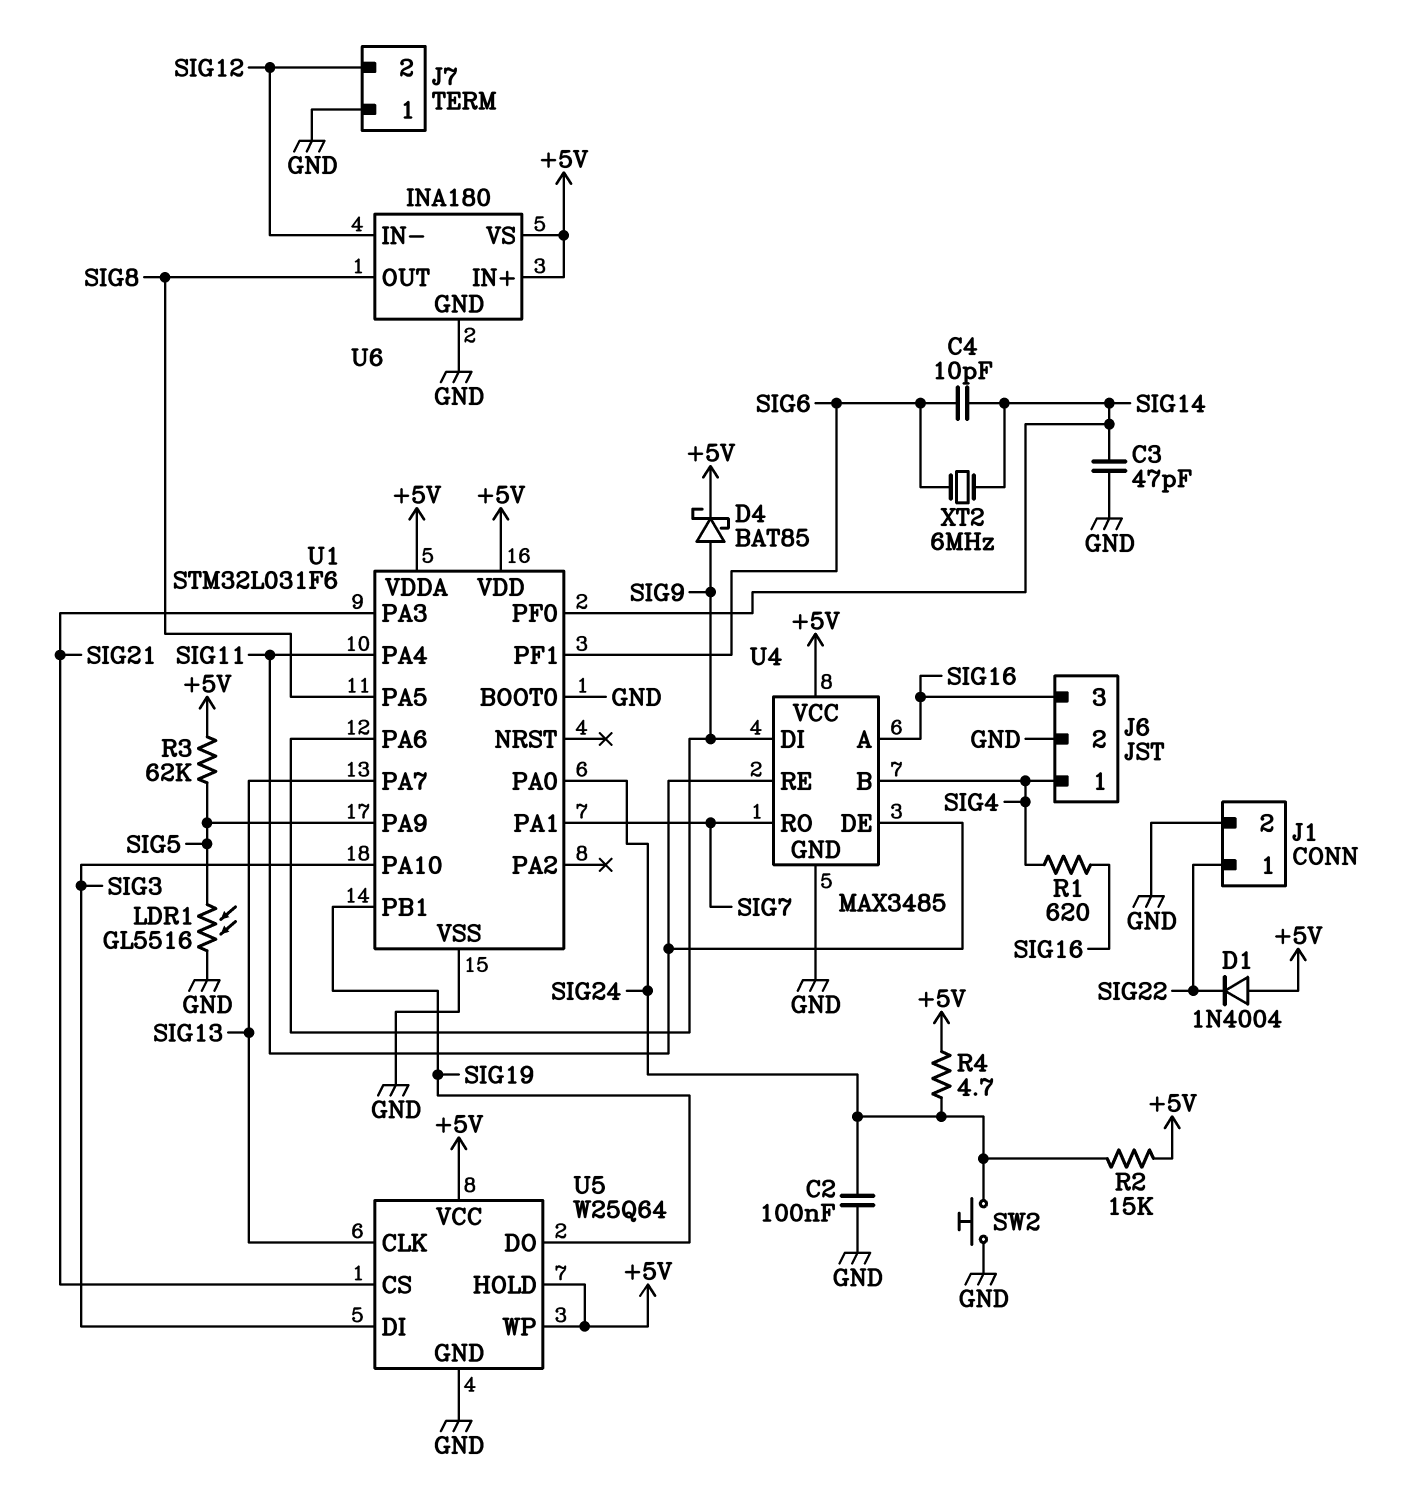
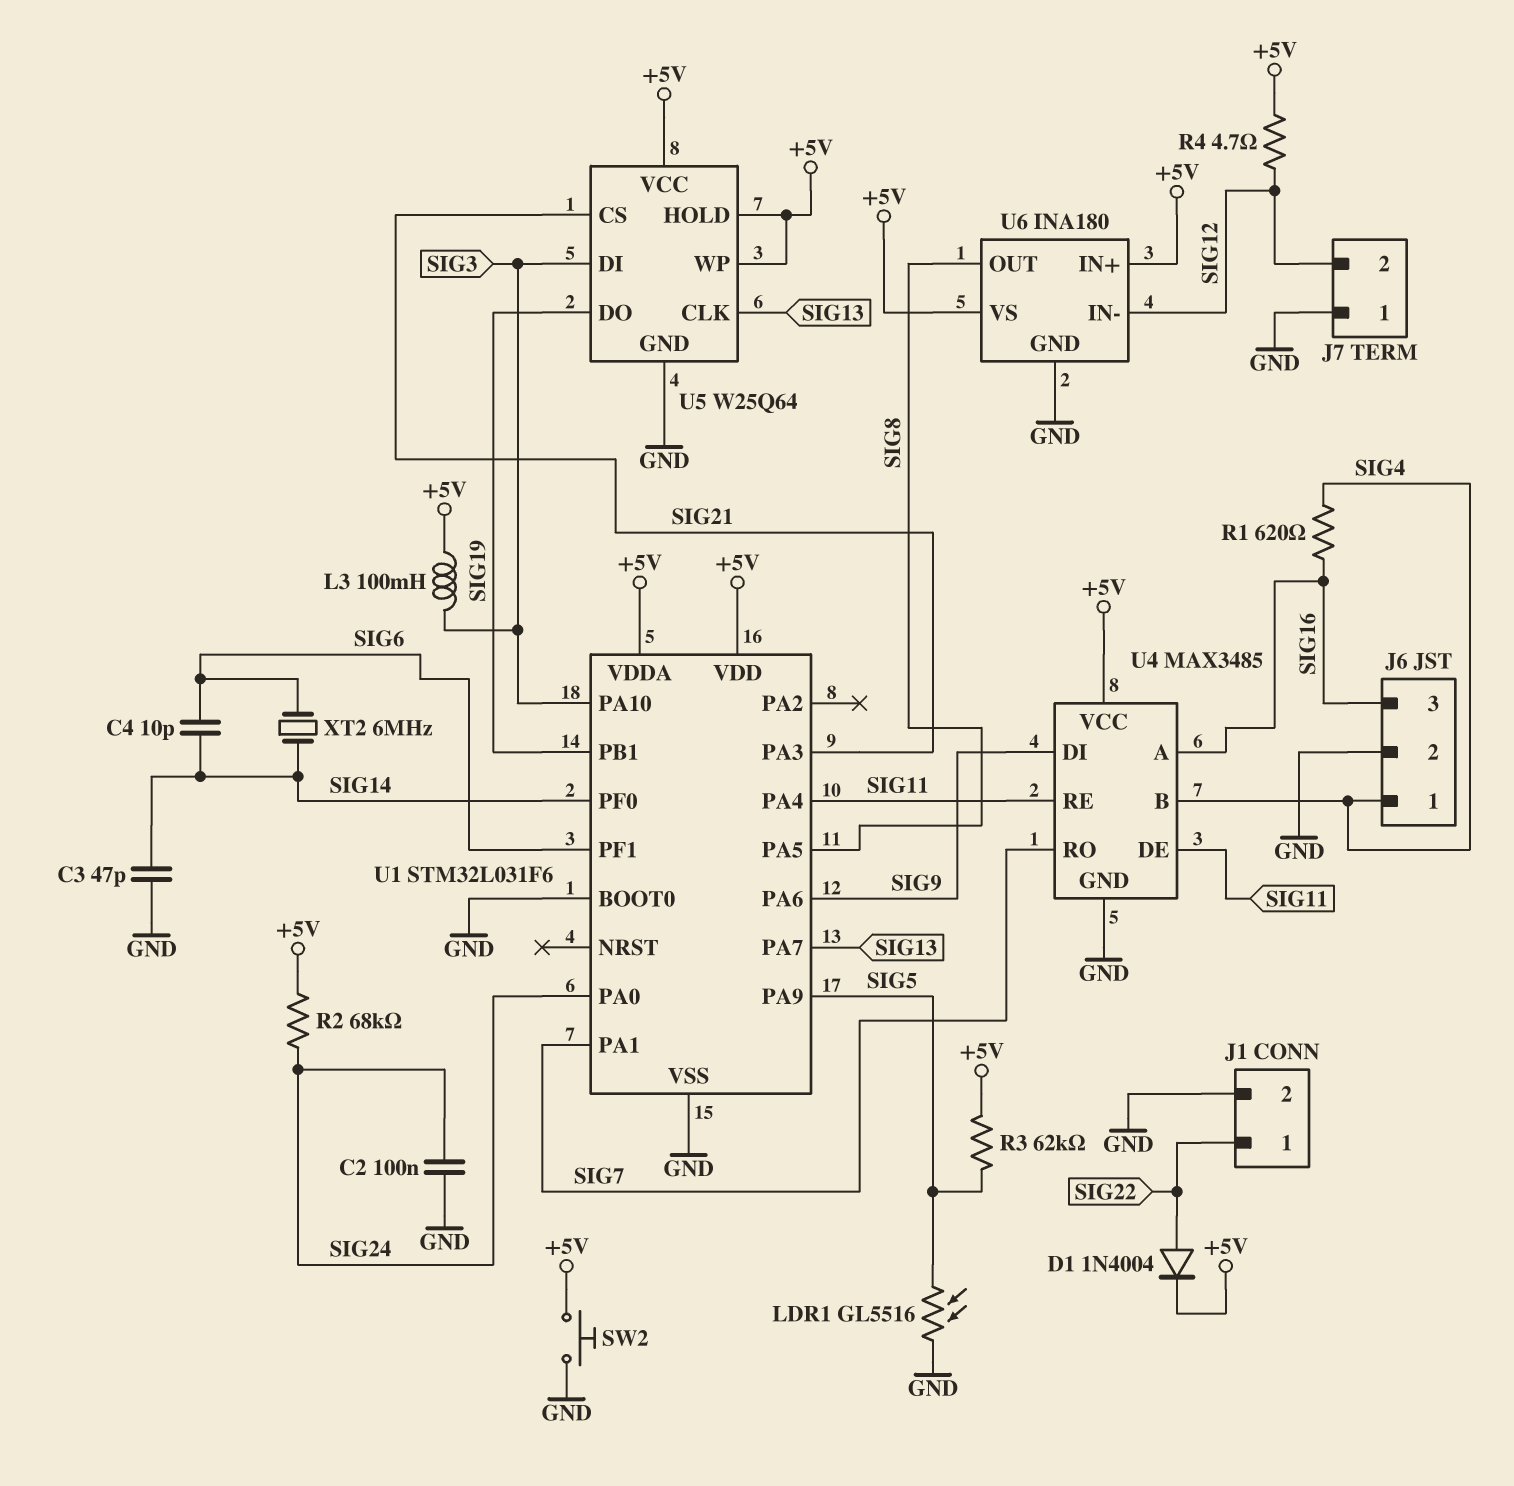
D1: diode 1N4004 (A +5V, K SIG22) -> diode 1N4004 (A SIG22, K +5V)
D4: schottky BAT85 (A SIG9, K +5V) -> none
L3: none -> 100mH (+5V, SIG3)
R2: 15k (+5V, SIG24) -> 68k (+5V, SIG24)
R4: 4.7 (+5V, SIG24) -> 4.7 (+5V, SIG12)
SW2: button (GND, SIG24) -> button (+5V, GND)

